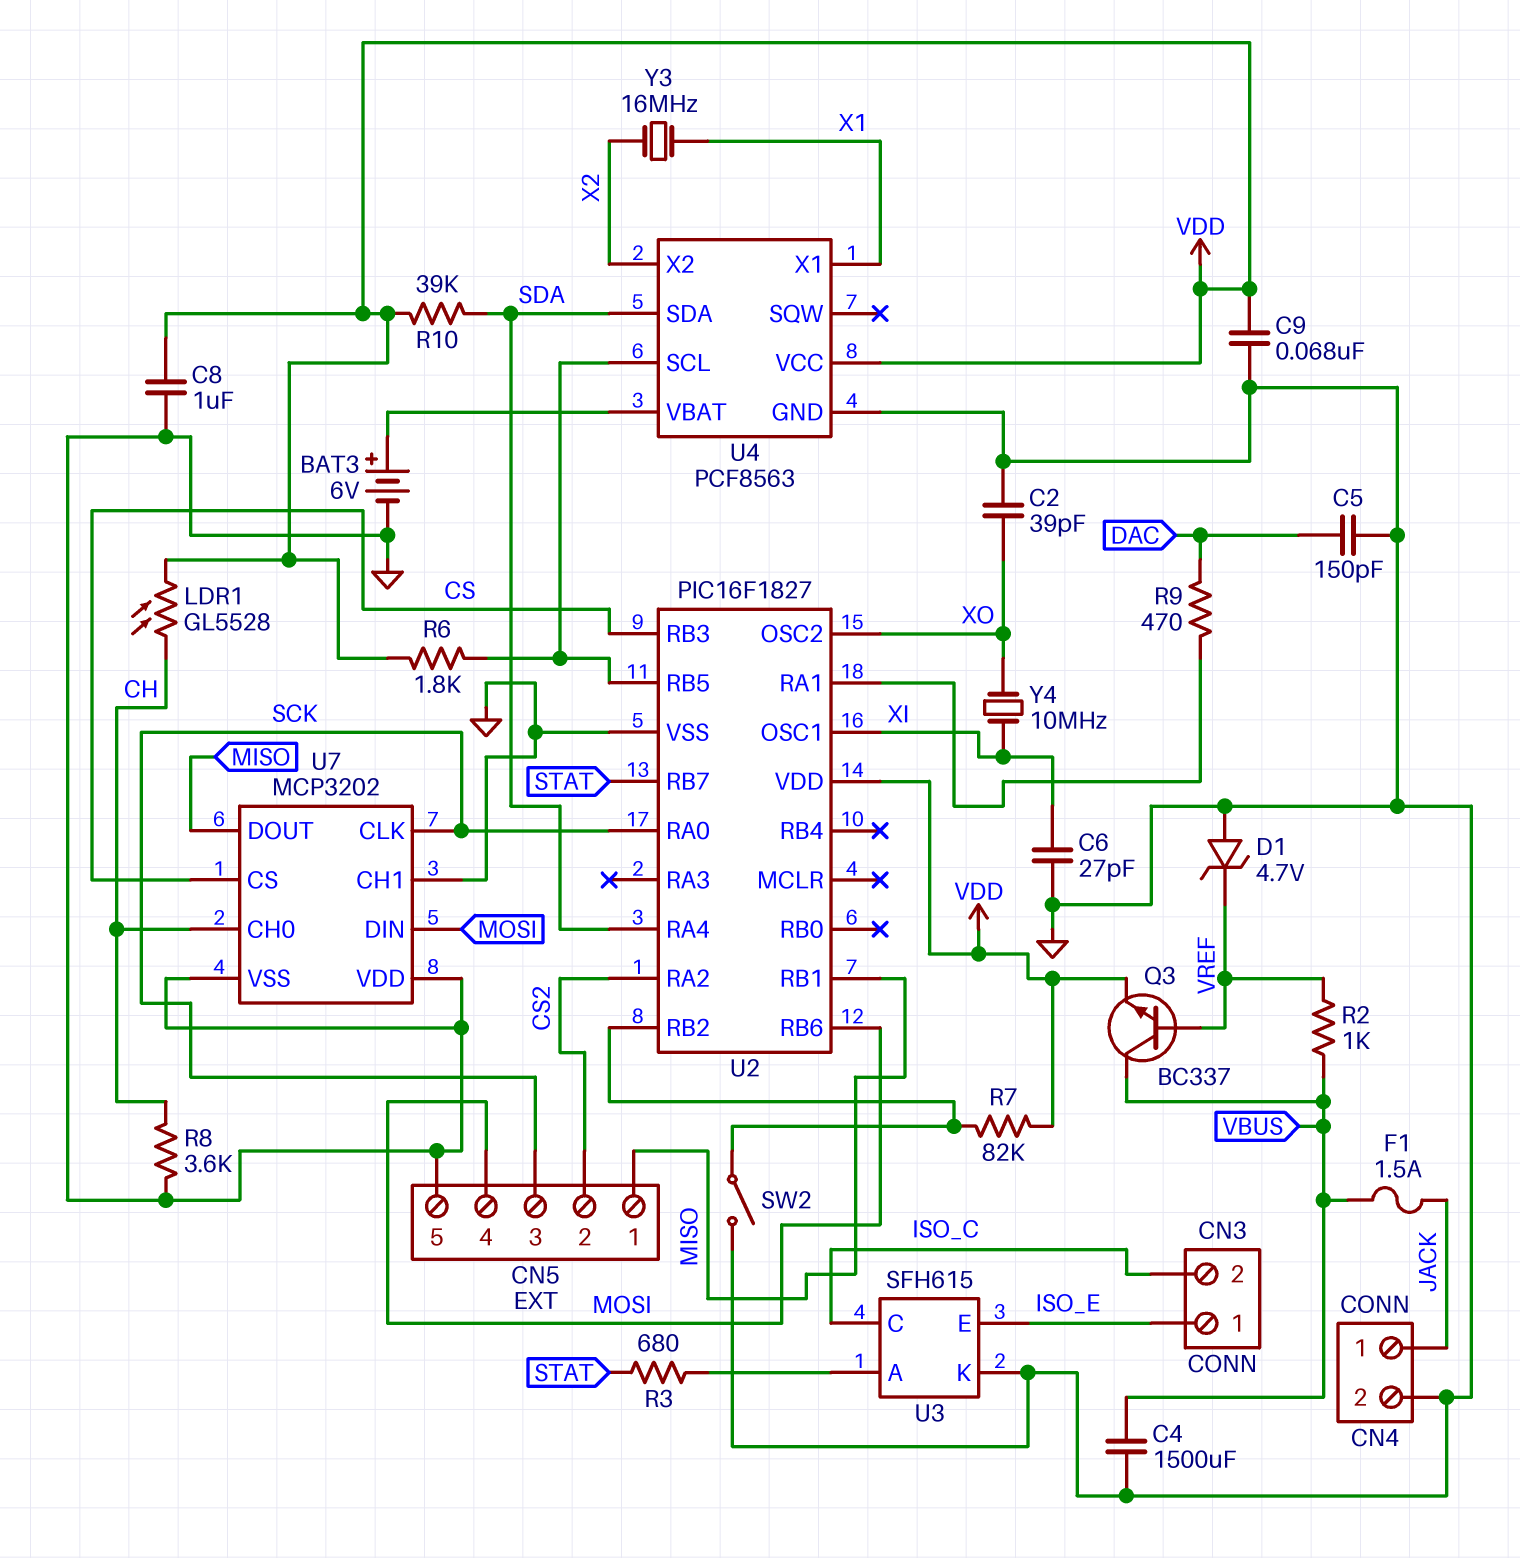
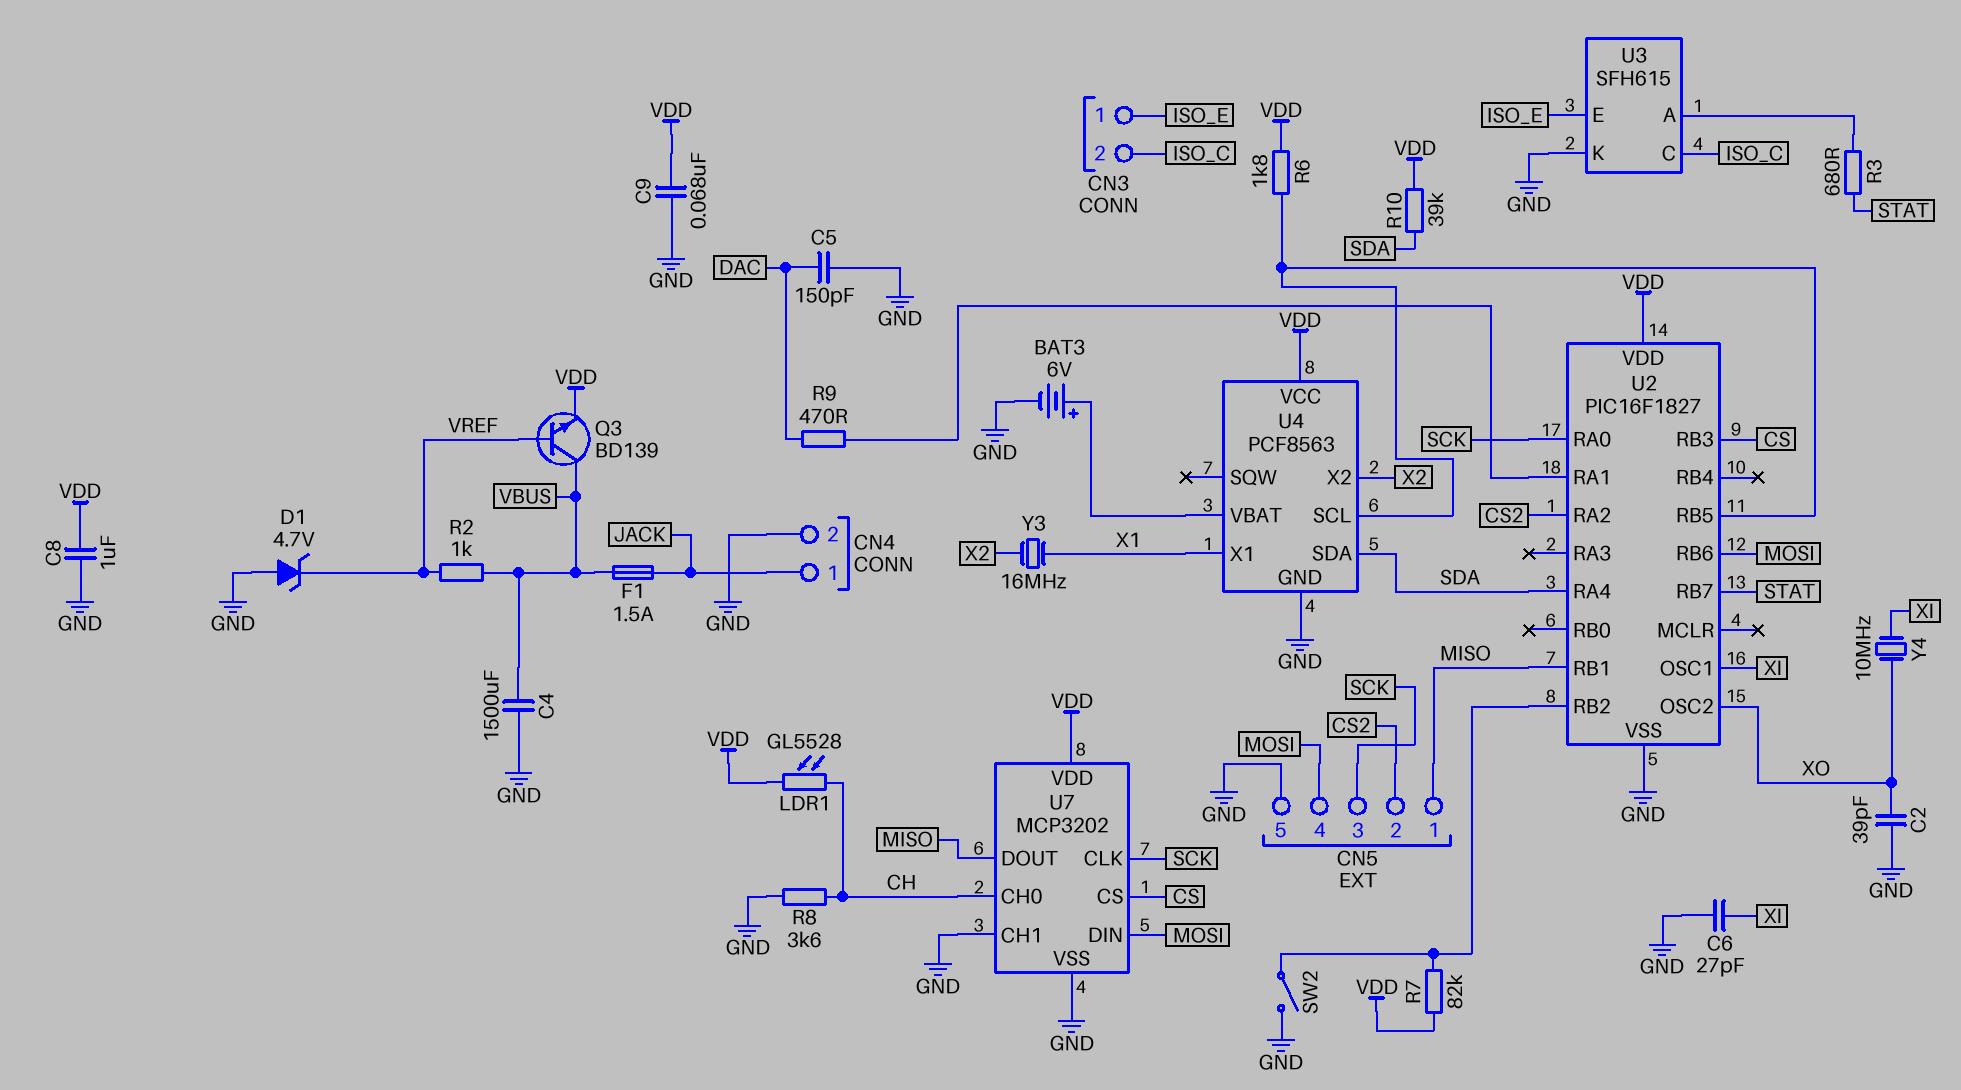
Q3: NPN BC337 (B VREF, C VBUS, E VDD) -> NPN BD139 (B VREF, C VBUS, E VDD)
U7 pin VDD: GND -> VDD

